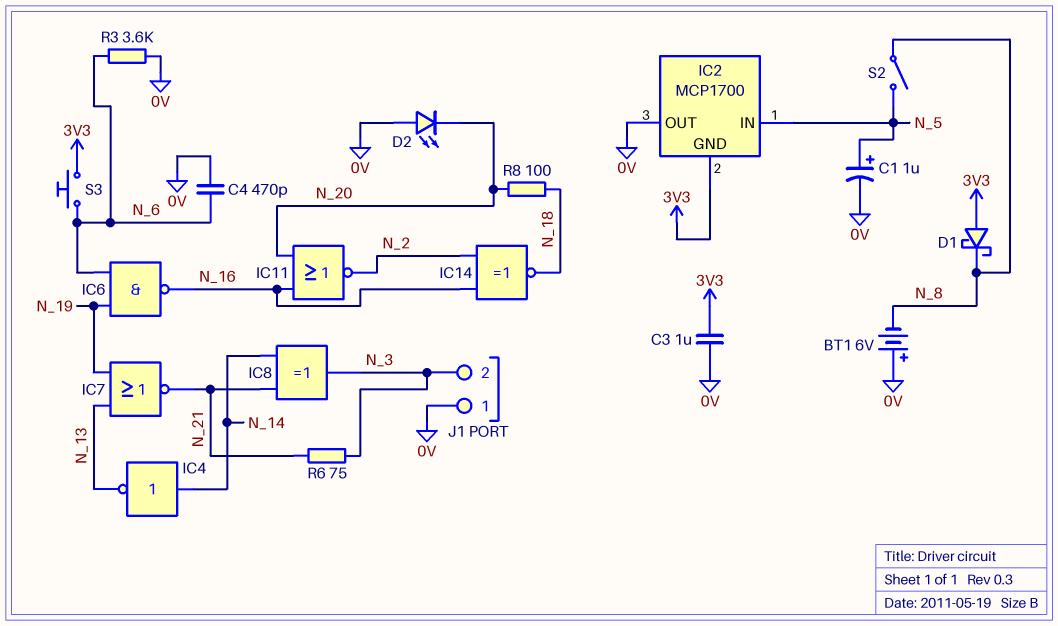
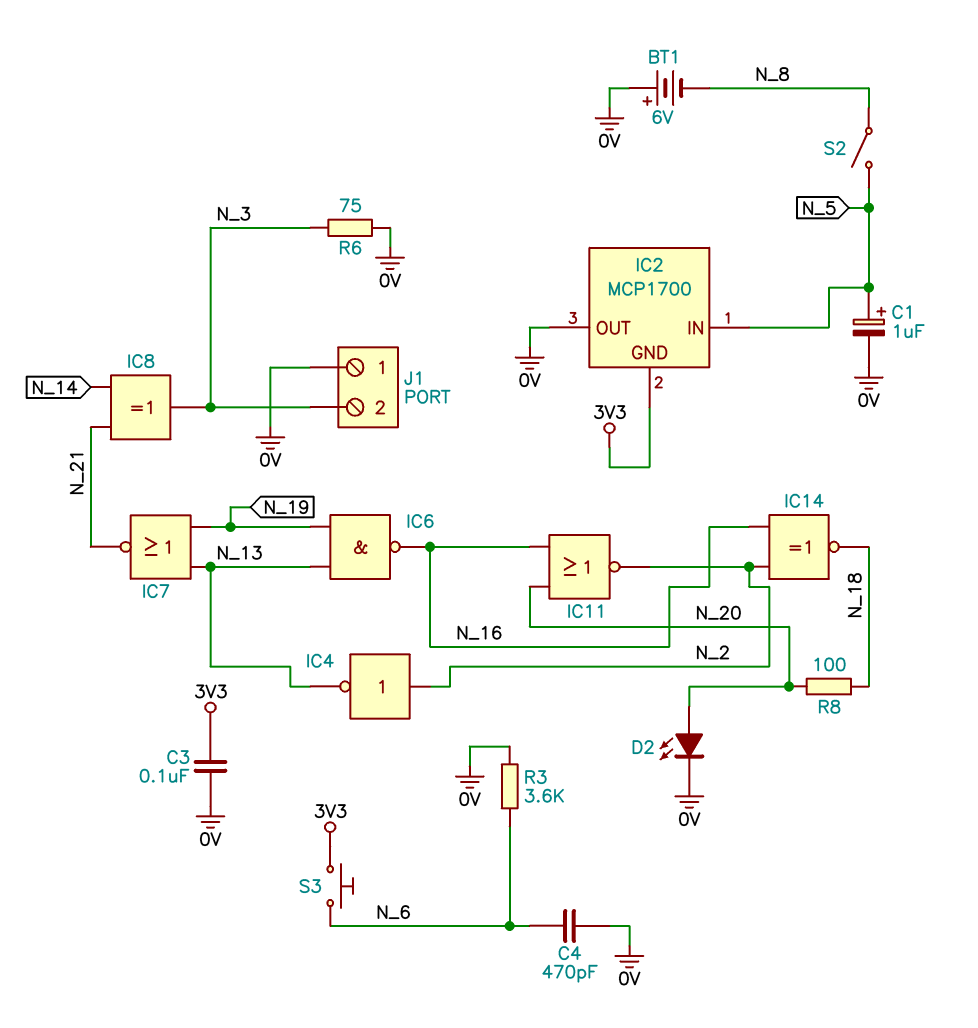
C3: 1uF (0V, 3V3) -> 100nF (0V, 3V3)
D1: schottky (A 3V3, K N_8) -> none
D2: LED (A 0V, K N_20) -> LED (A N_20, K 0V)
IC4: NOT (in N_14, out N_13) -> NOT (in N_2, out N_13)
IC6: NAND (in N_6, in N_19, out N_16) -> NAND (in N_13, in N_19, out N_16)
R6: 75 (N_3, N_21) -> 75 (0V, N_3)

